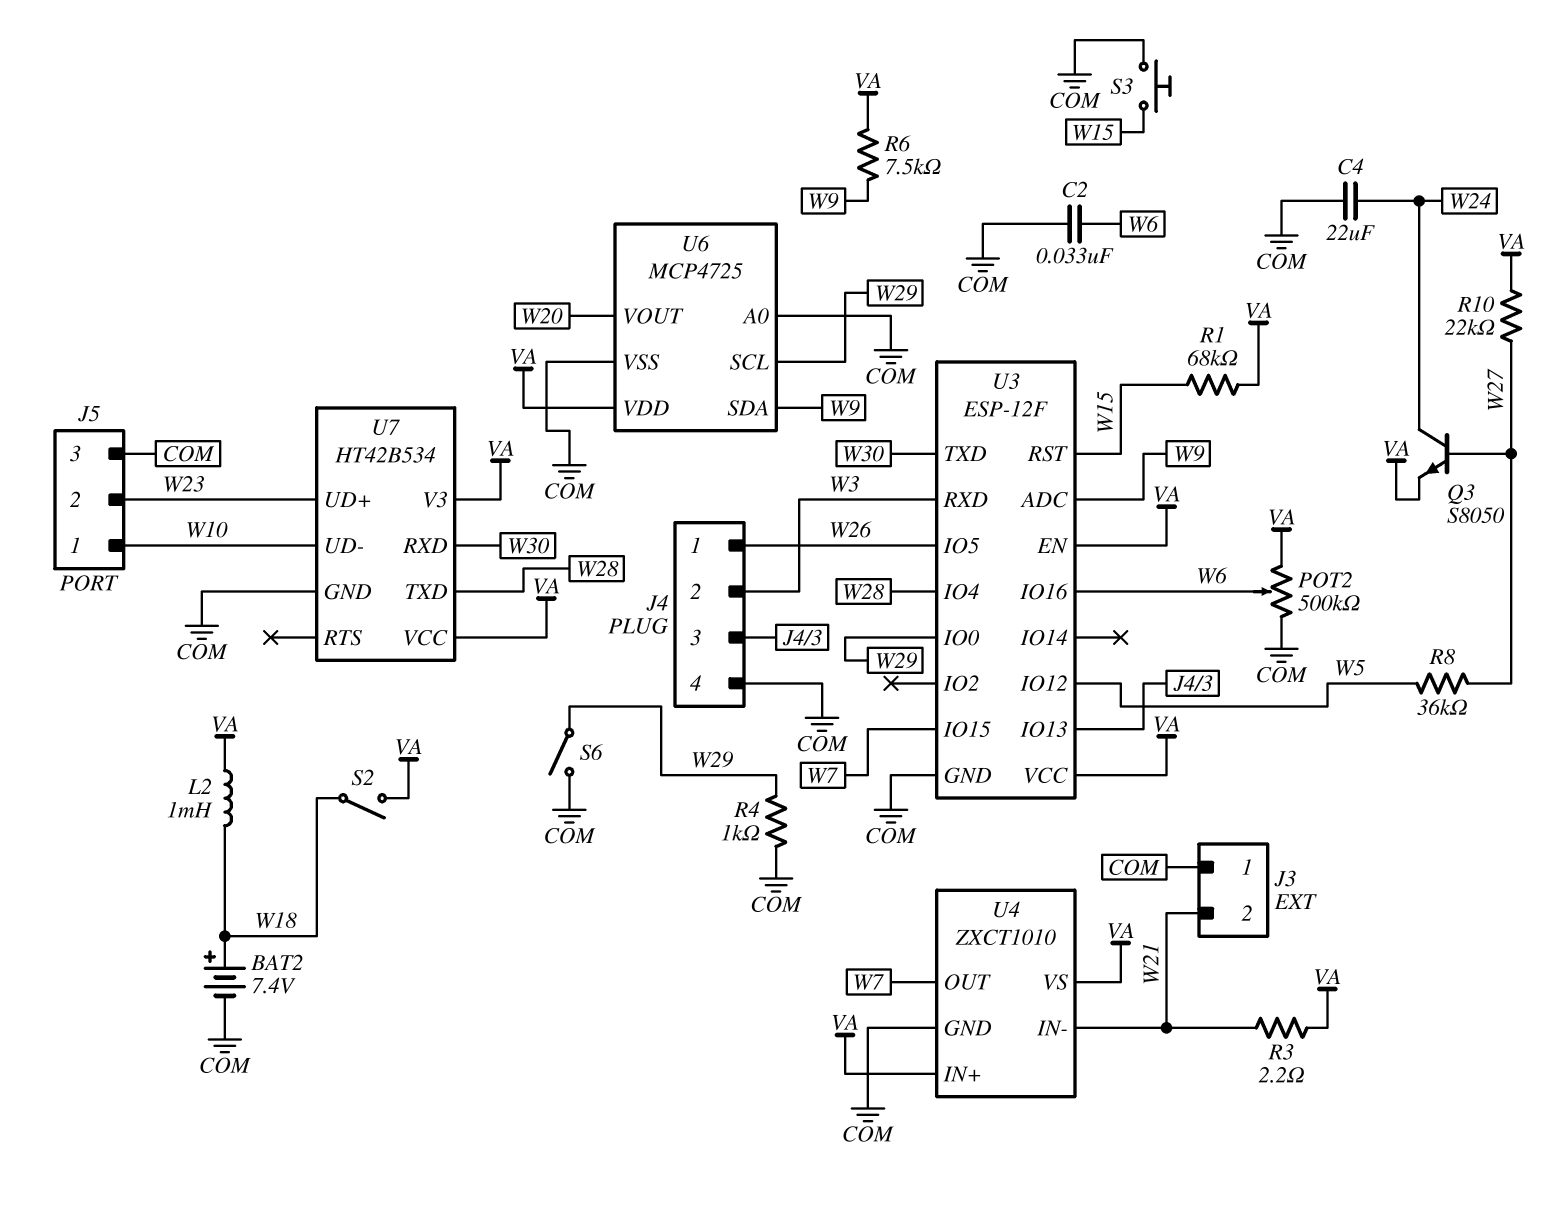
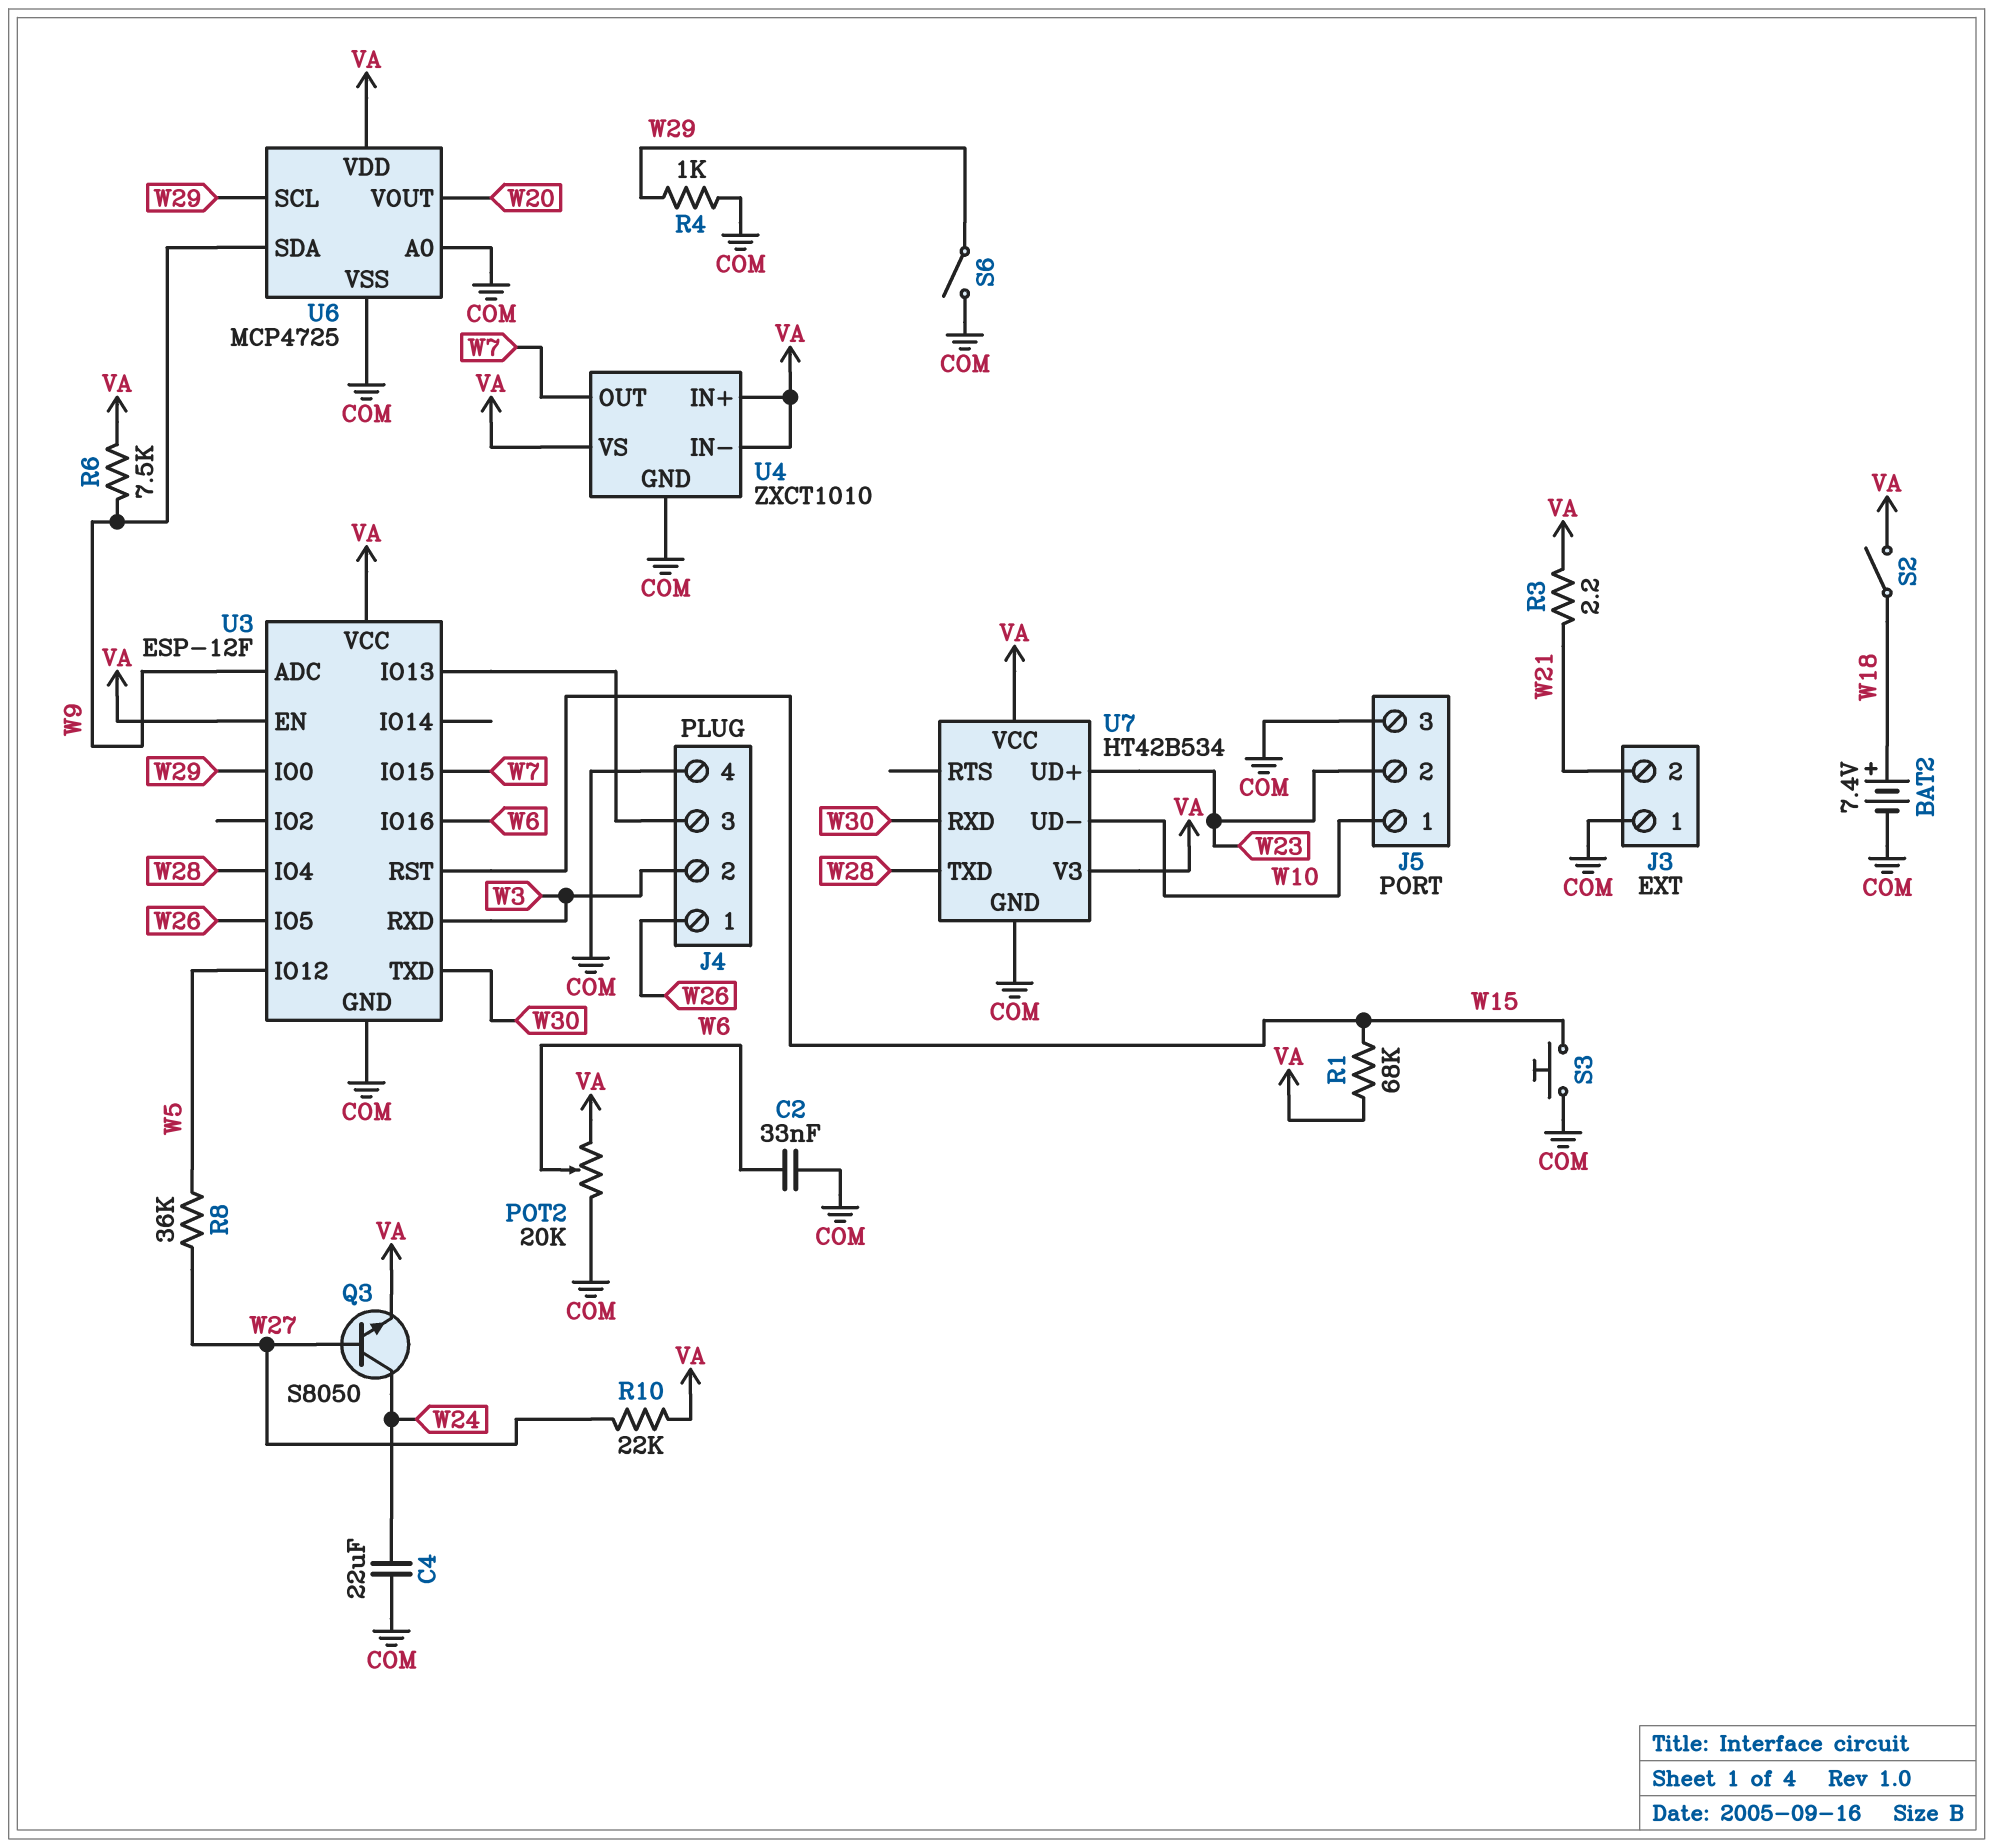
L2: 1mH (VA, W18) -> none
POT2: 500k (COM, VA, wiper W6) -> 20k (COM, VA, wiper W6)
U4 pin IN-: W21 -> VA

